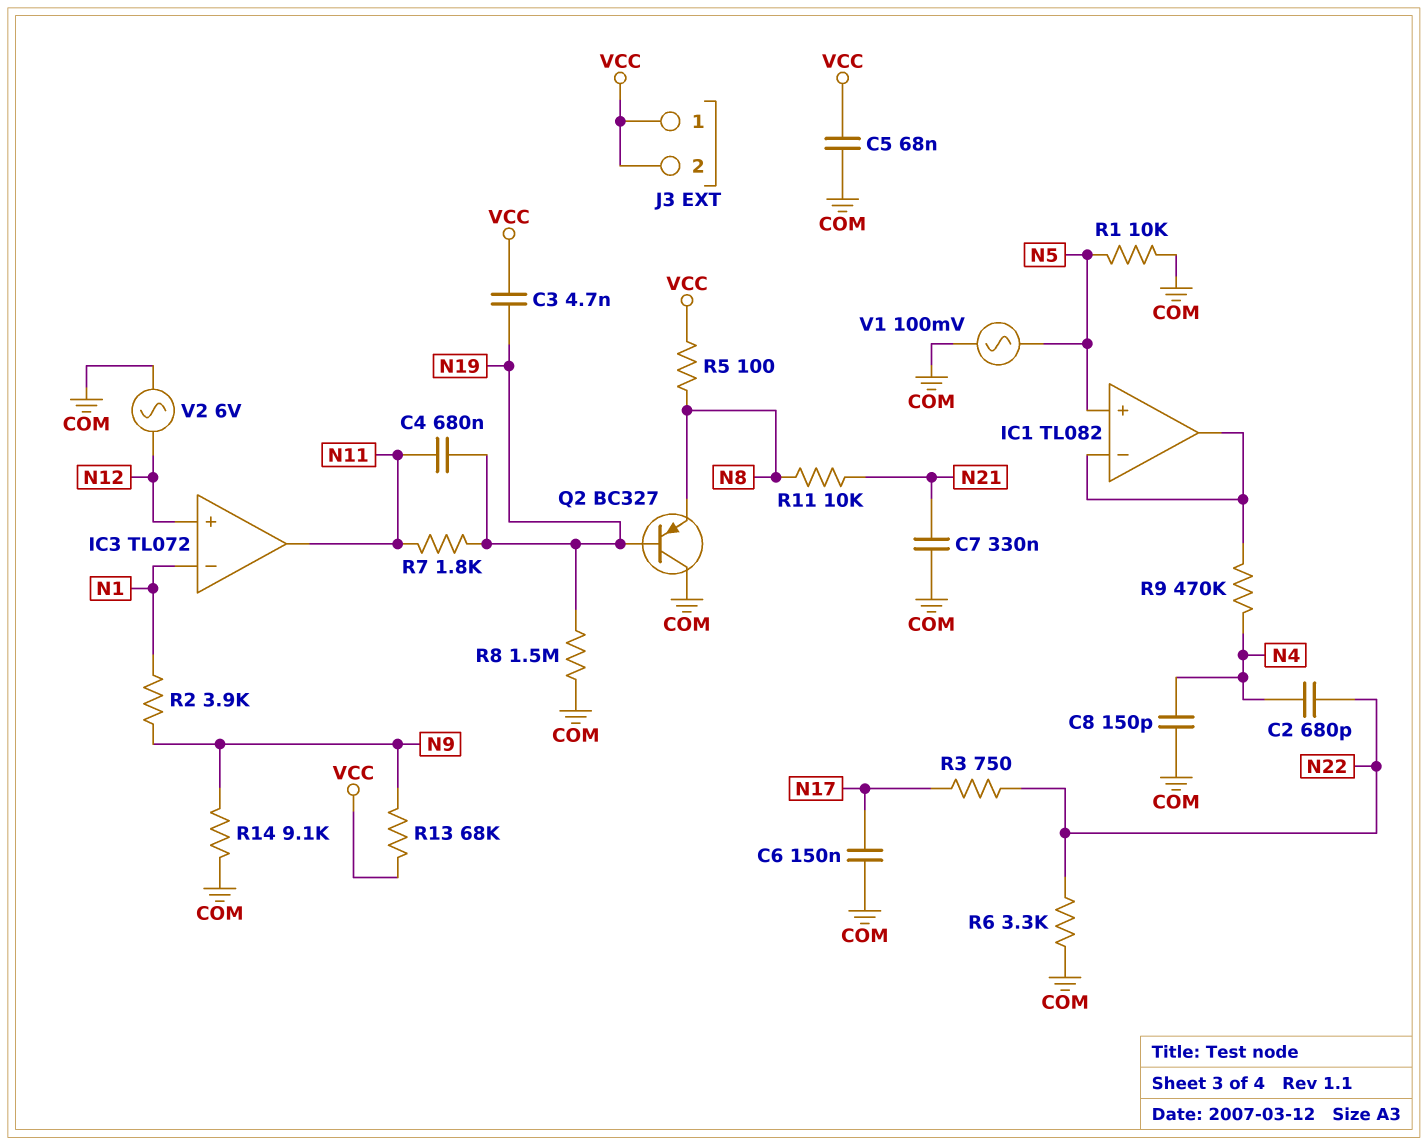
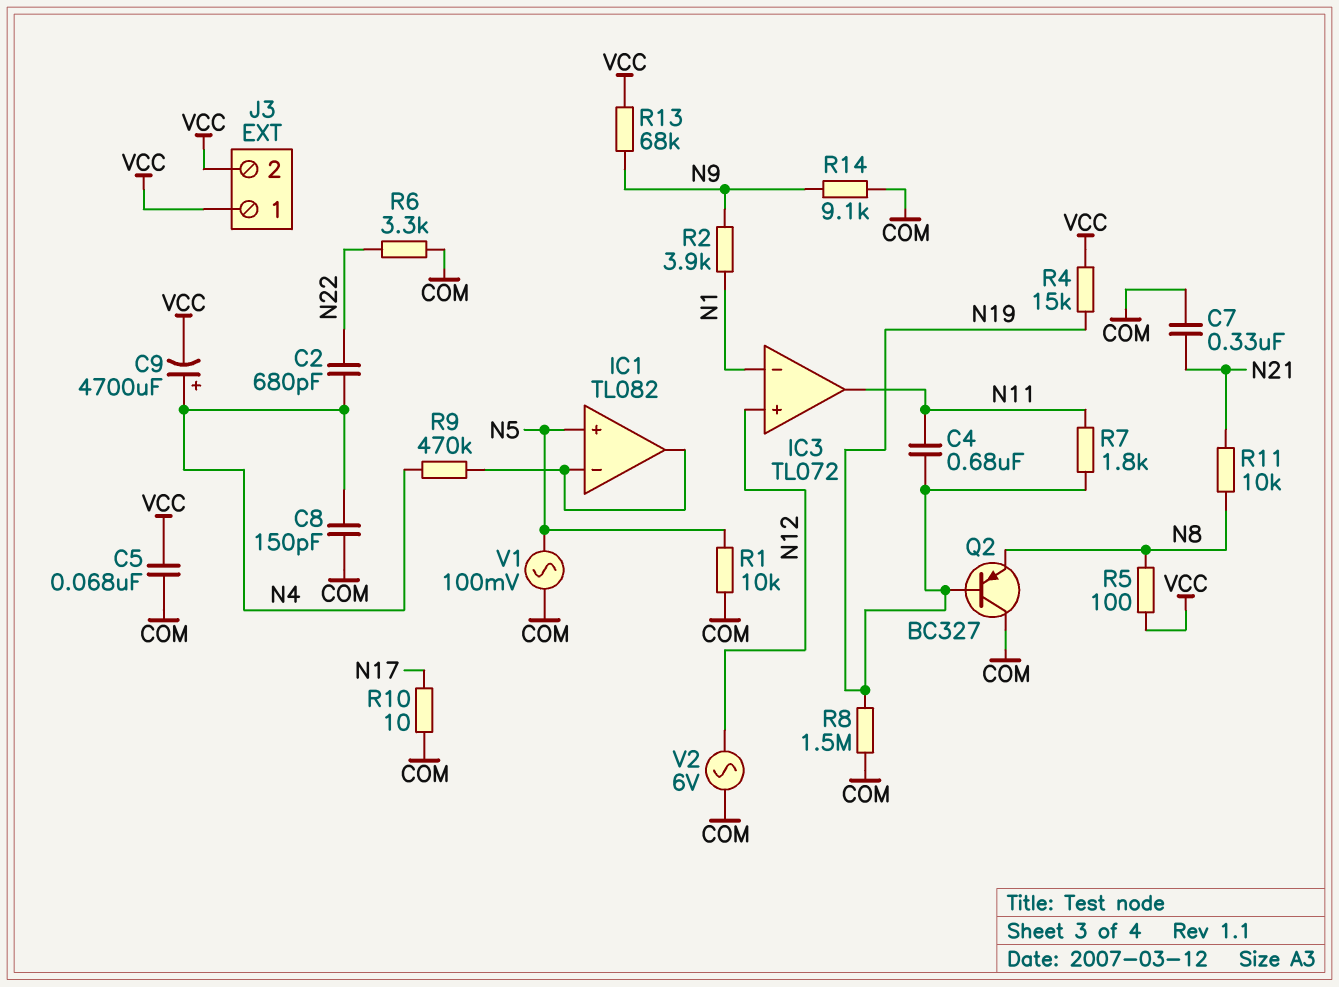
C3: 4.7nF (N19, VCC) -> none
C6: 150nF (COM, N17) -> none
C9: none -> 4700uF (plus N4, minus VCC)
R3: 750 (N17, N22) -> none
R4: none -> 15k (N19, VCC)
R10: none -> 10 (COM, N17)

